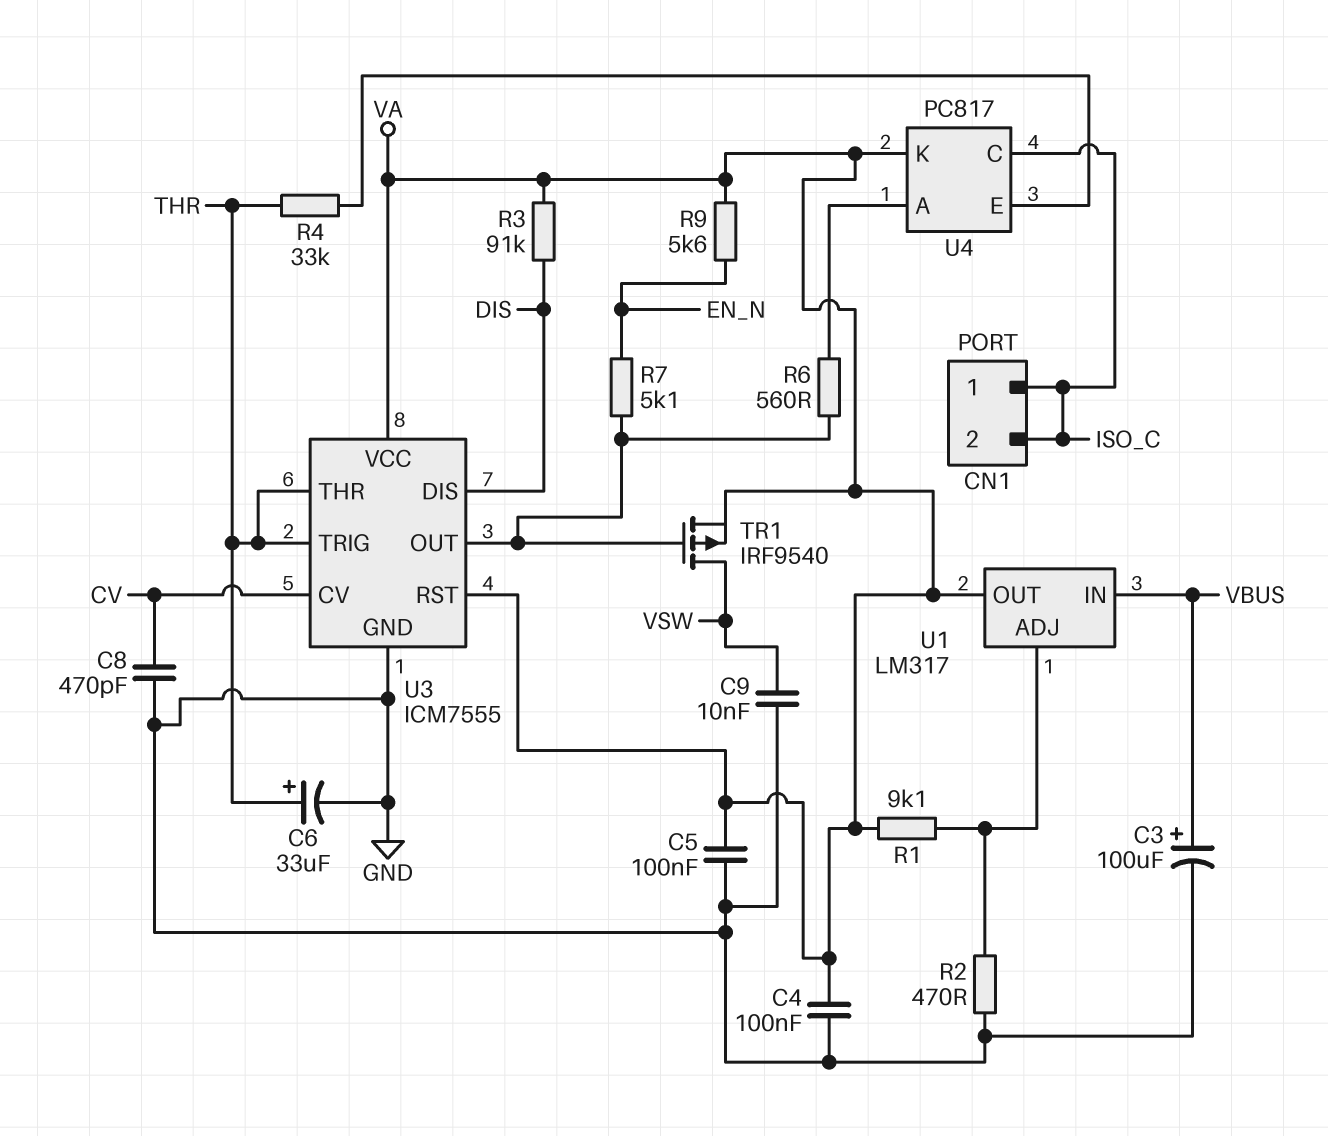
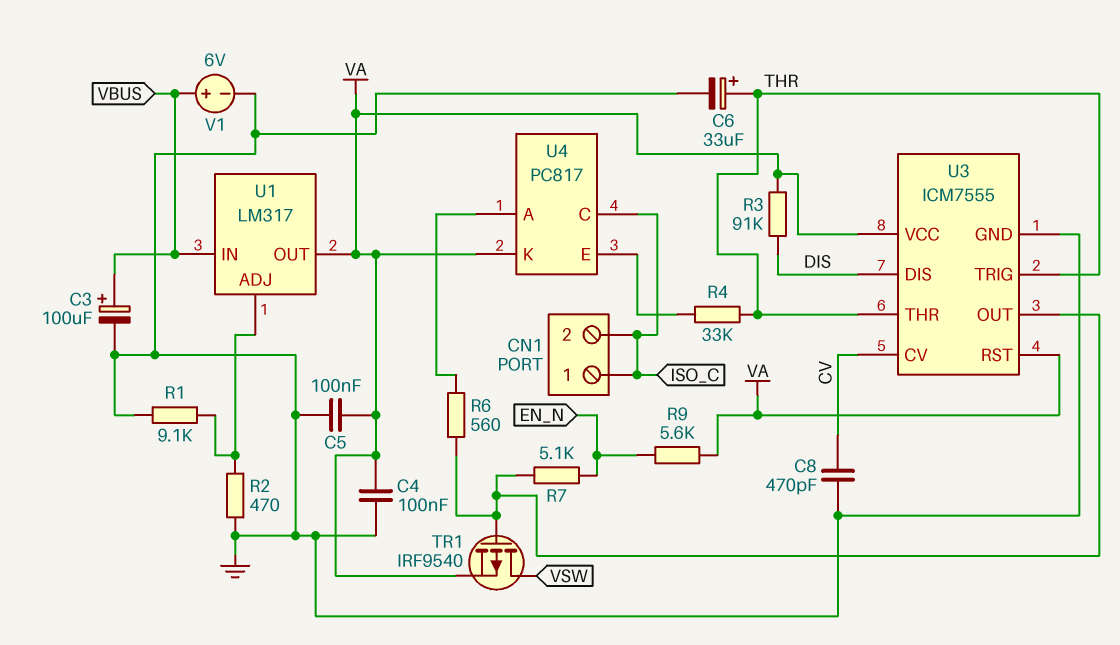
C9: 10nF (GND, VSW) -> none
R1: 9.1k (U1/ADJ, VA) -> 9.1k (GND, U1/ADJ)
V1: none -> 6V (plus VBUS, minus GND)

